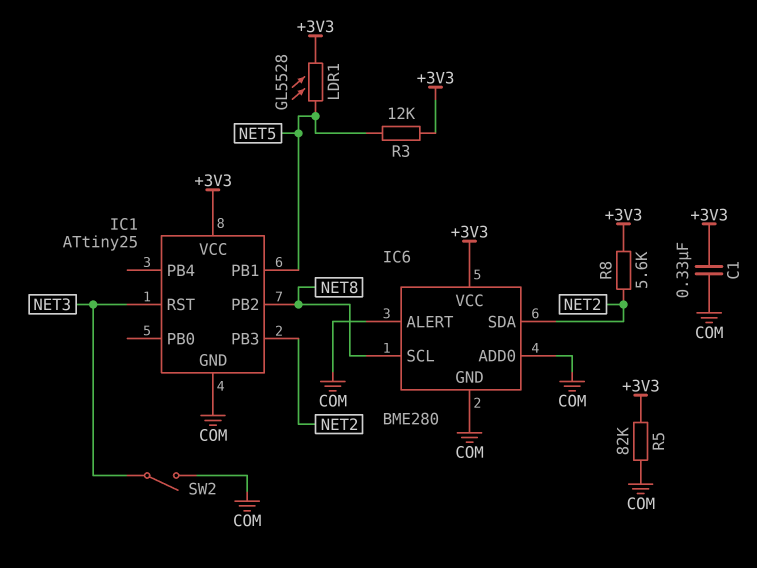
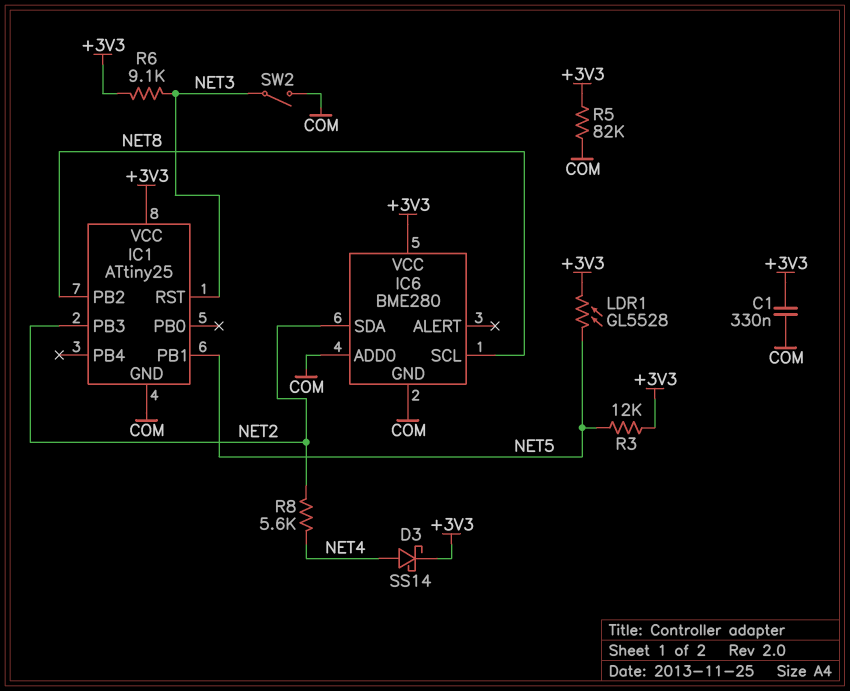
D3: none -> schottky SS14 (A NET4, K +3V3)
IC6 pin ALERT: COM -> none
R6: none -> 9.1k (+3V3, NET3)
R8: 5.6k (+3V3, NET2) -> 5.6k (NET2, NET4)

